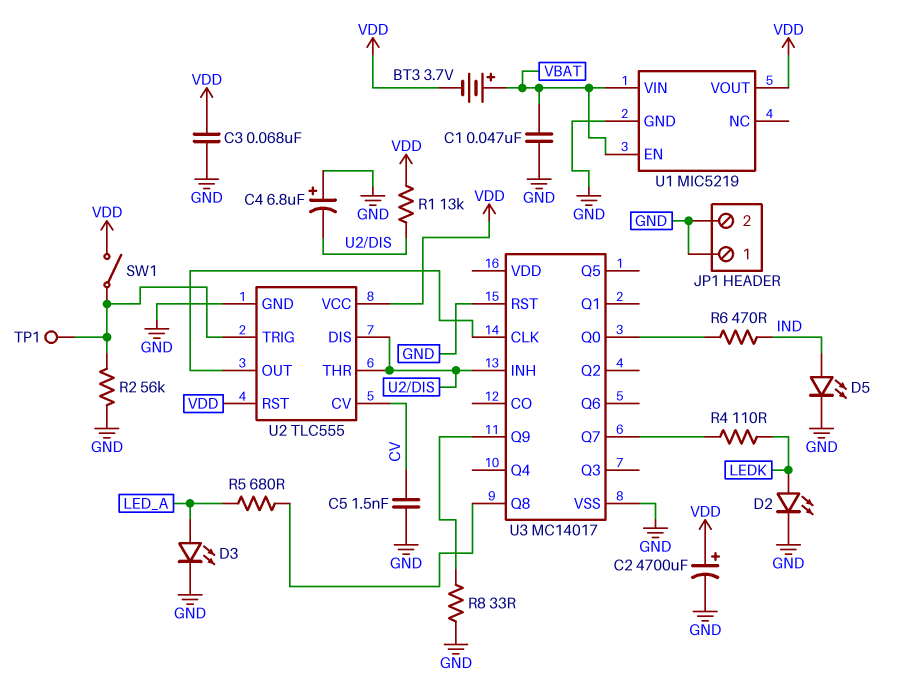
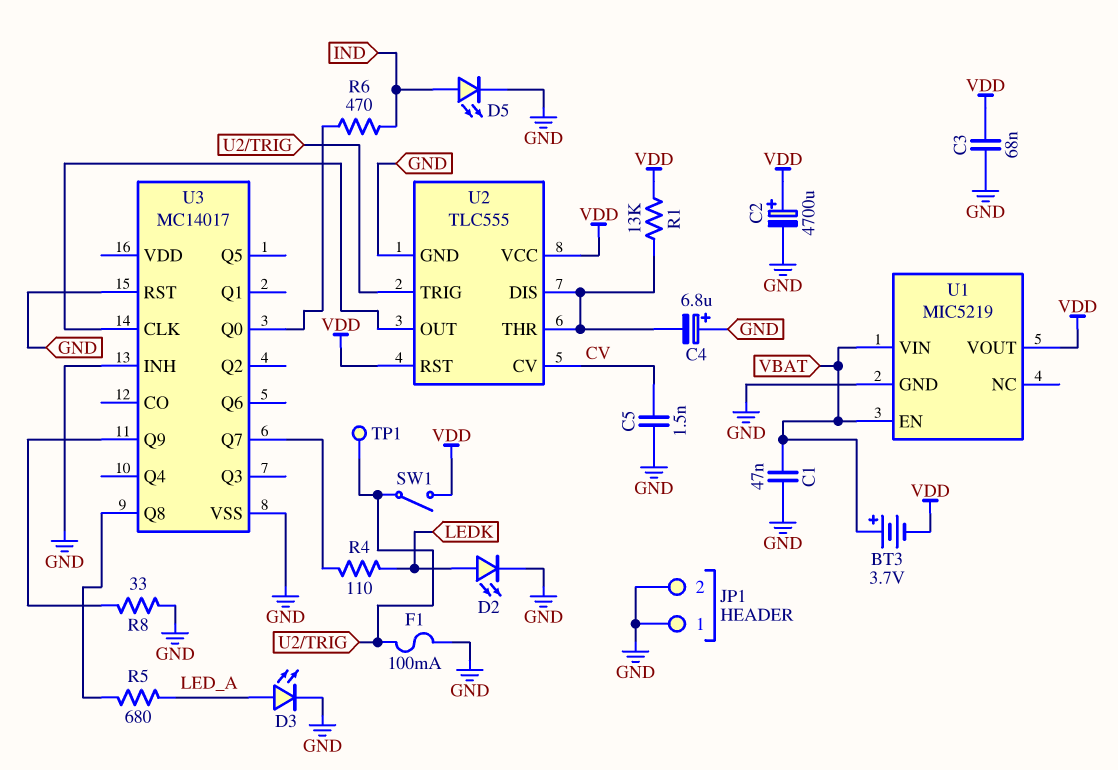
F1: none -> 100mA (GND, U2/TRIG)
R2: 56k (GND, U2/TRIG) -> none
U3 pin INH: U2/DIS -> GND

